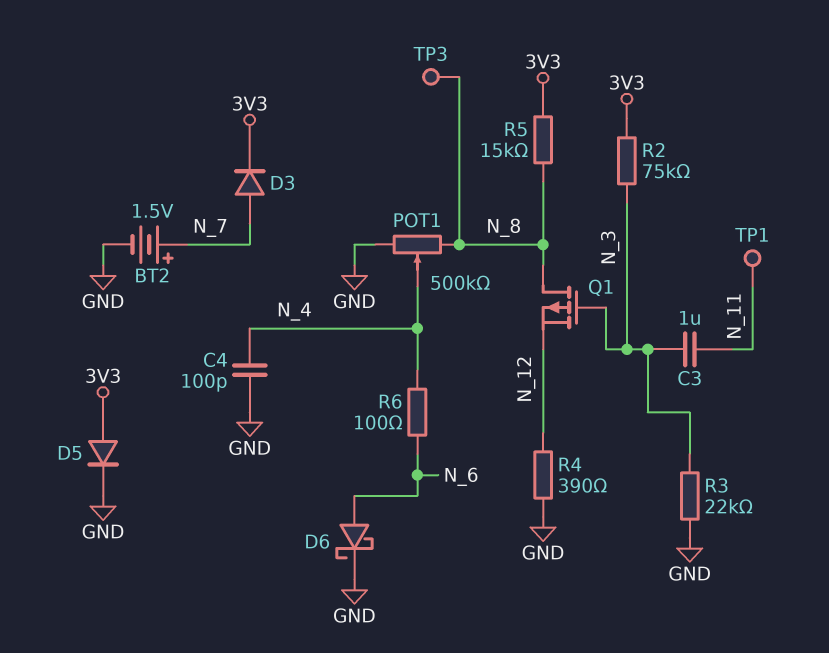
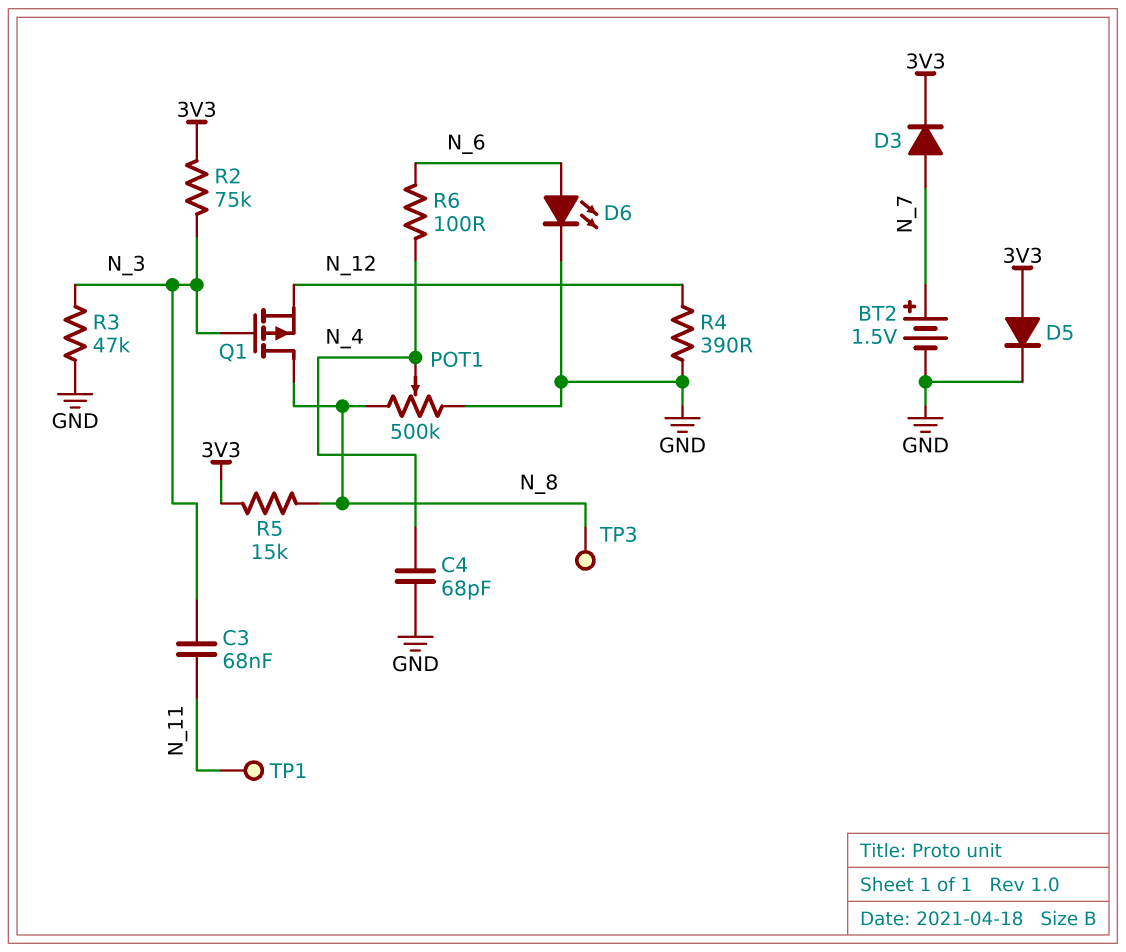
C3: 1uF (N_3, N_11) -> 68nF (N_3, N_11)
C4: 100pF (GND, N_4) -> 68pF (GND, N_4)
D6: schottky (A N_6, K GND) -> LED (A N_6, K GND)
R3: 22k (GND, N_3) -> 47k (GND, N_3)

